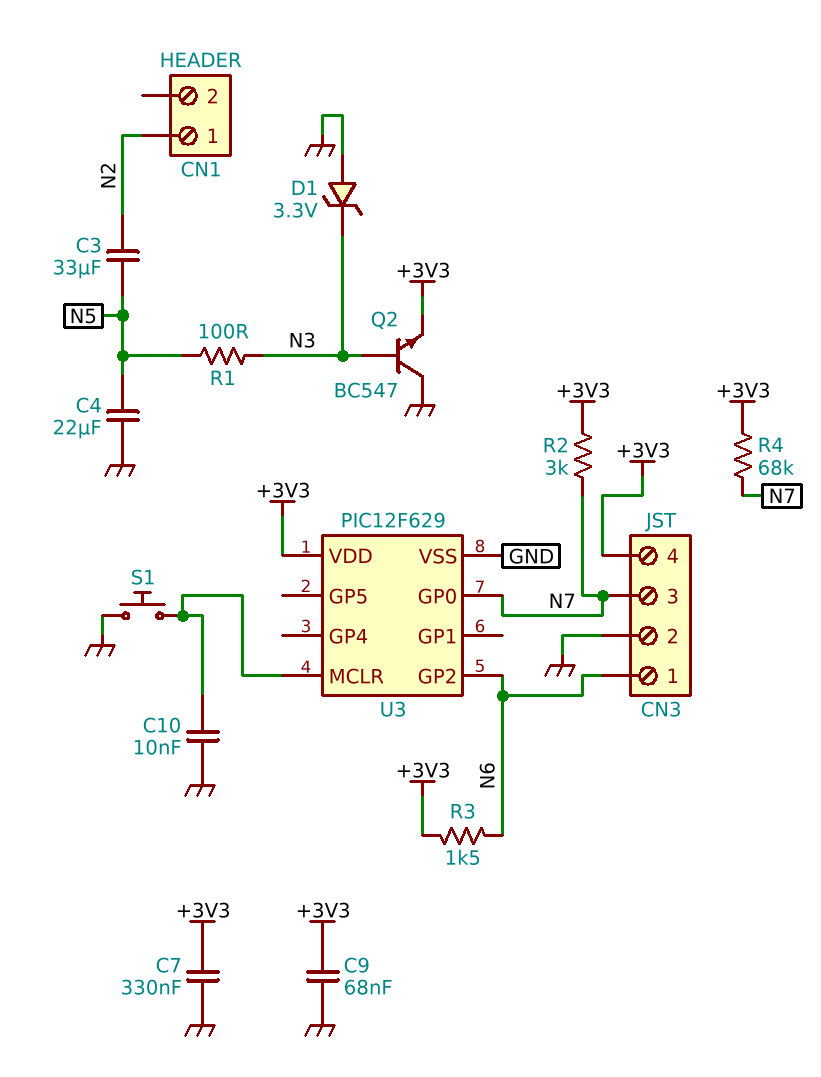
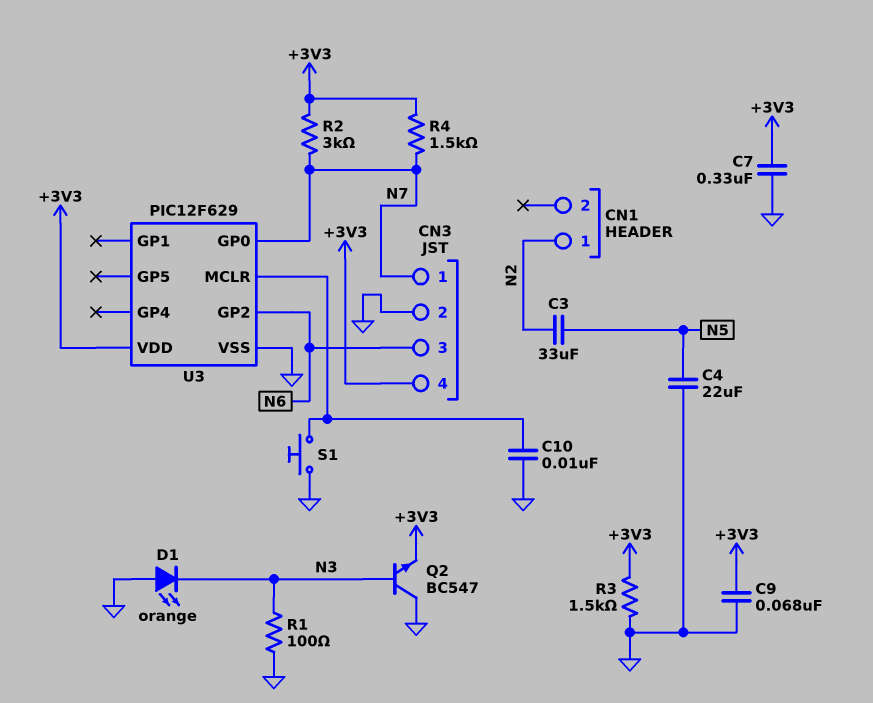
CN3 pin 1: N6 -> N7
CN3 pin 3: N7 -> N6
D1: zener 3.3V (A GND, K N3) -> LED orange (A GND, K N3)
R1: 100 (N3, N5) -> 100 (GND, N3)
R3: 1.5k (+3V3, N6) -> 1.5k (+3V3, GND)
R4: 68k (+3V3, N7) -> 1.5k (+3V3, N7)

